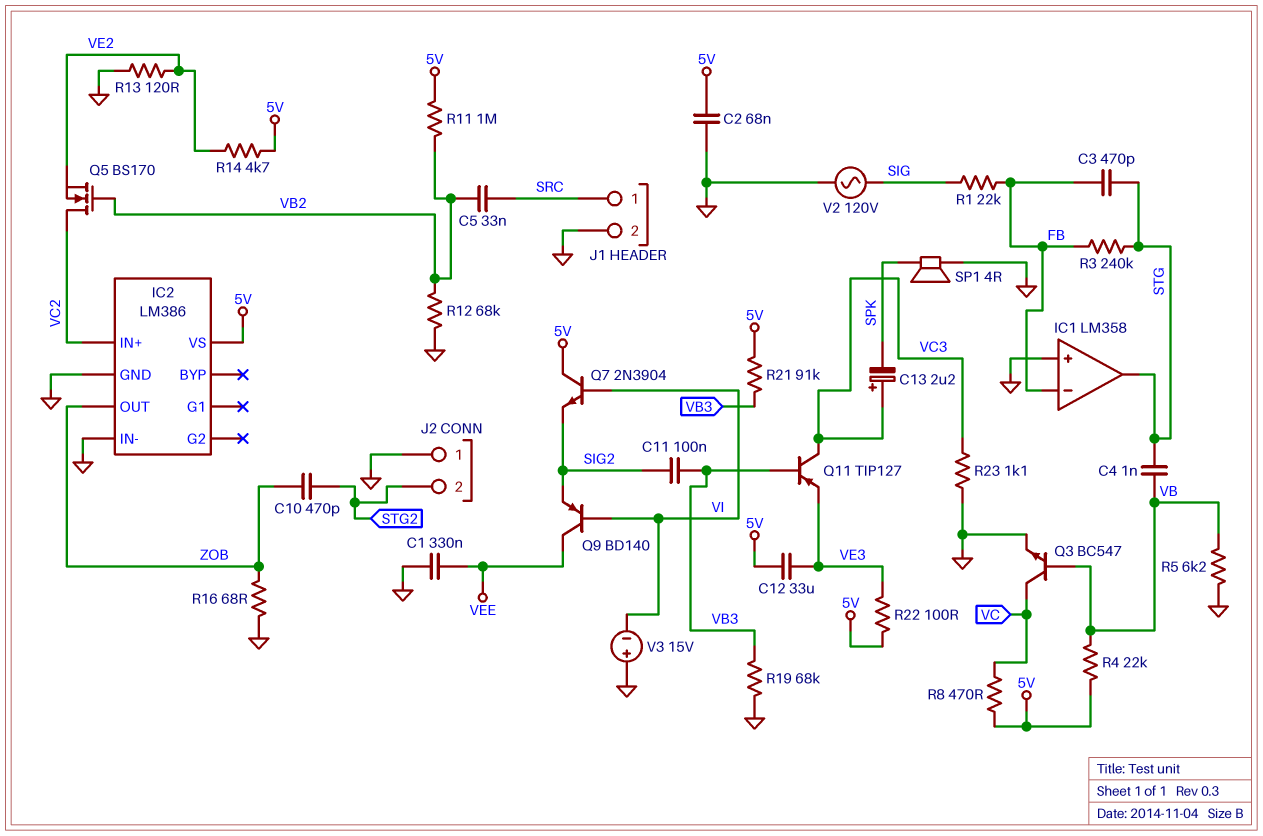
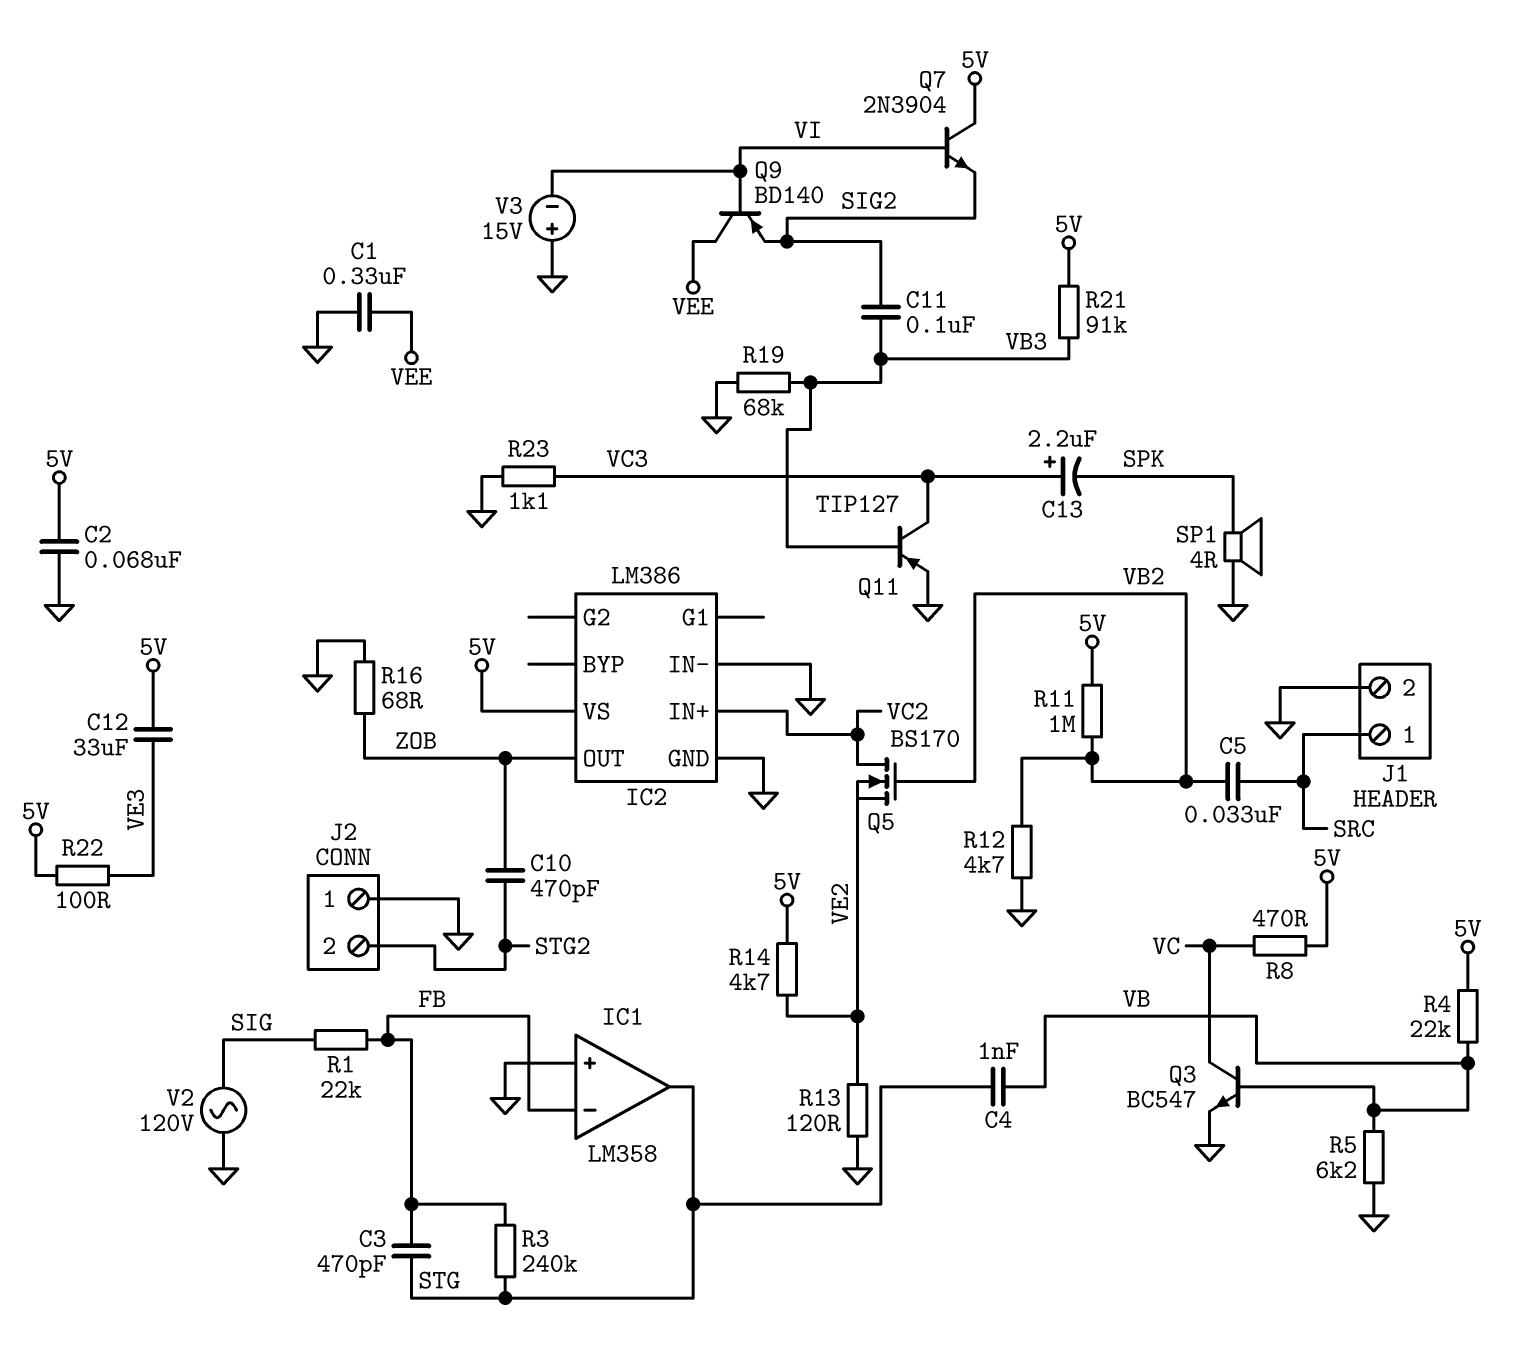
Q11: PNP TIP127 (B VB3, C VC3, E VE3) -> PNP TIP127 (B VB3, C VC3, E GND)
R12: 68k (GND, VB2) -> 4.7k (GND, VB2)

